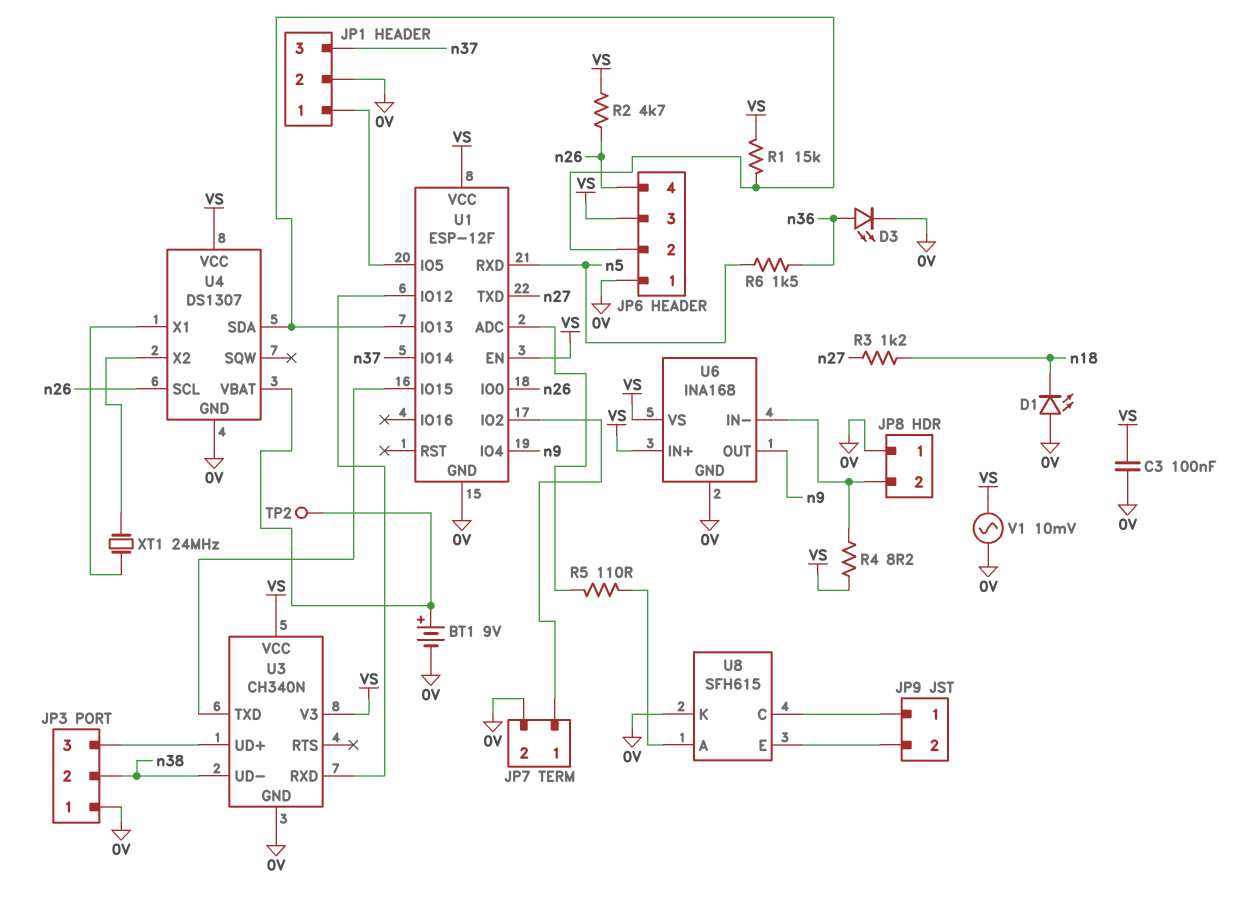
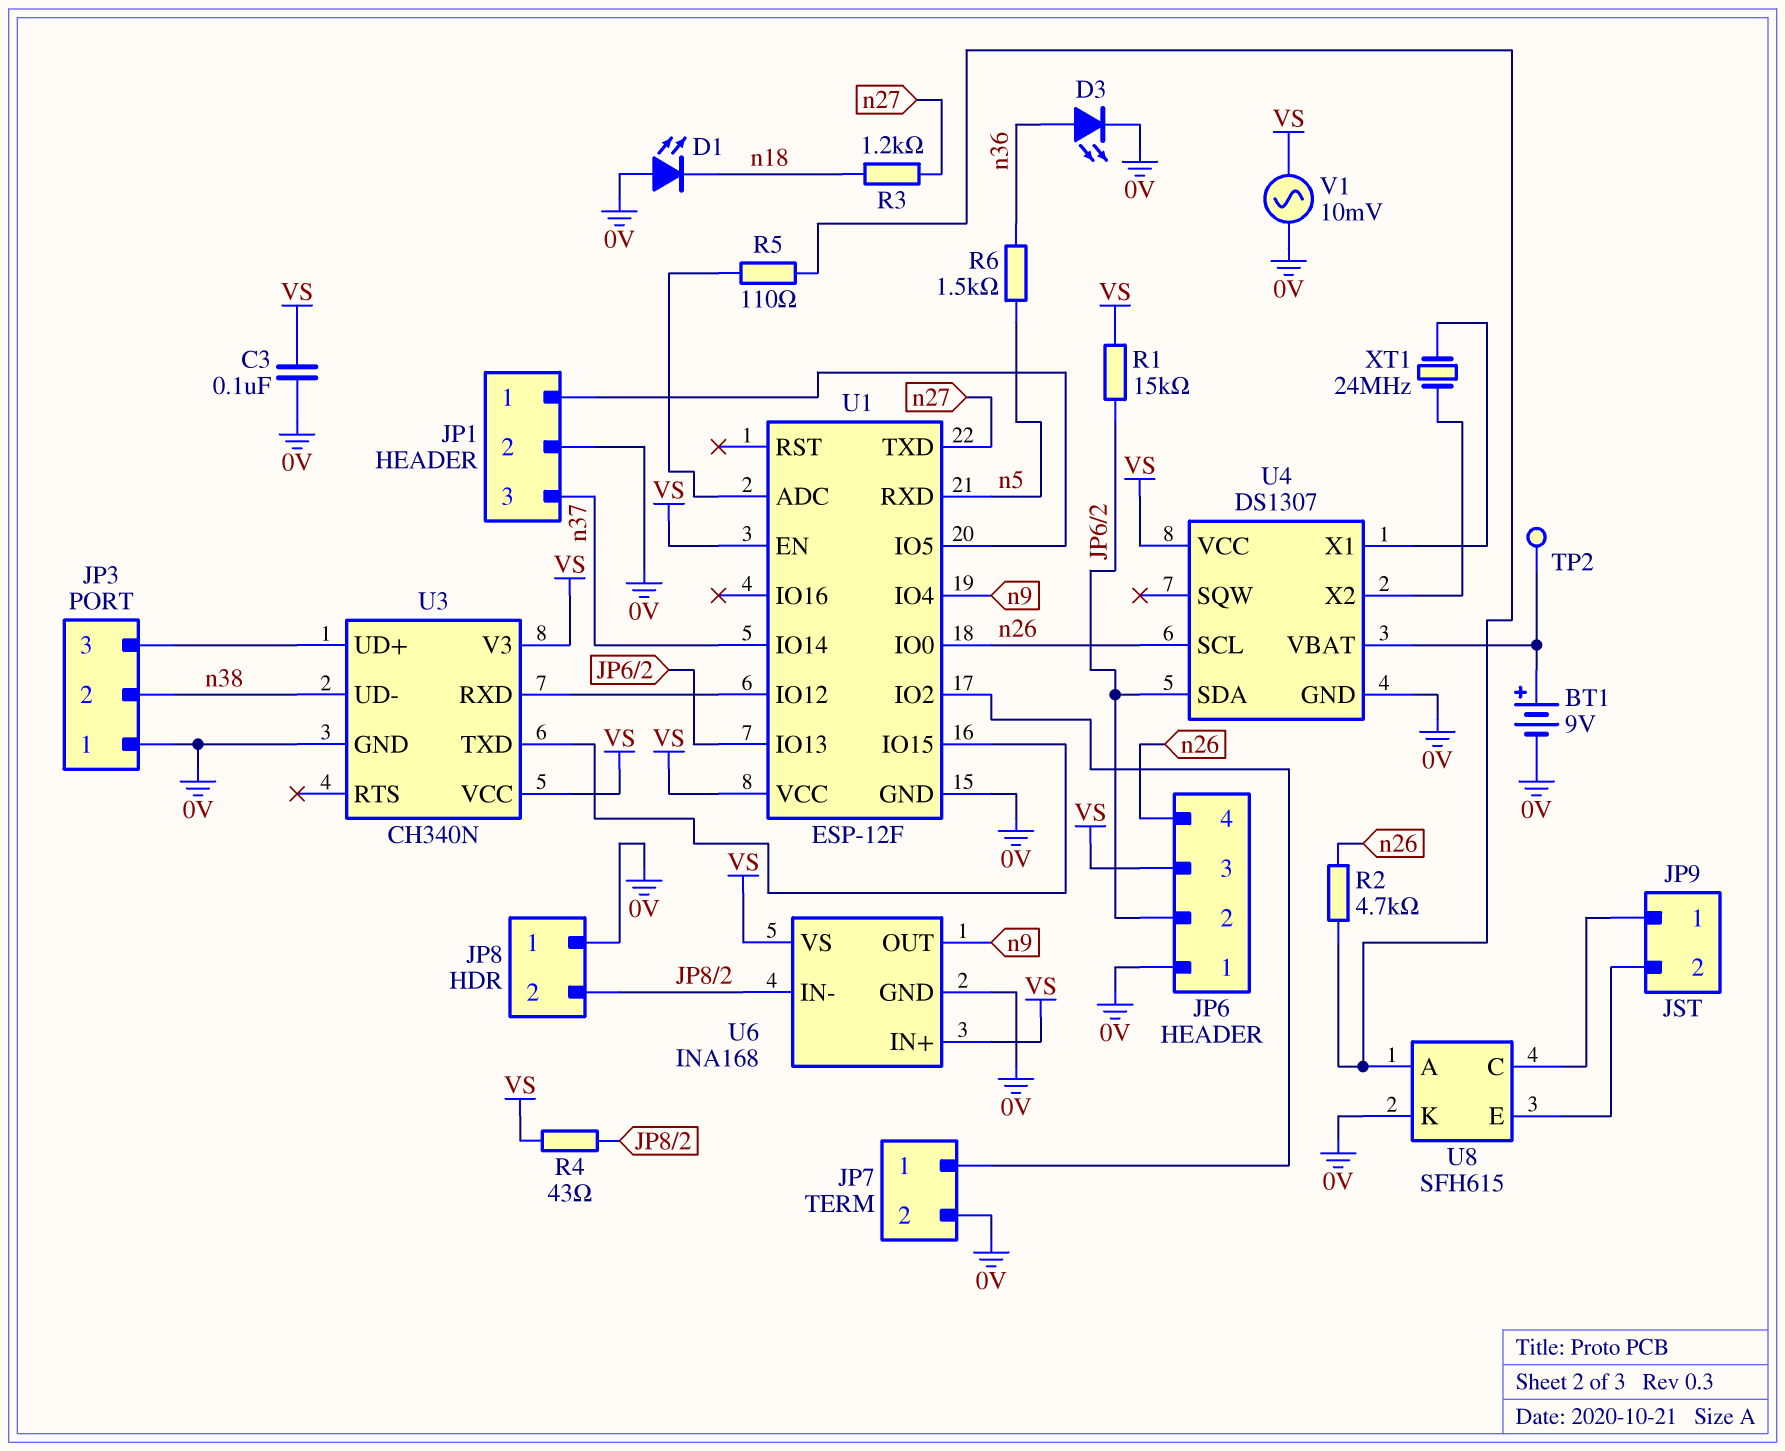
R2: 4.7k (VS, n26) -> 4.7k (U8/A, n26)
R4: 8.2 (JP8/2, VS) -> 43 (JP8/2, VS)

